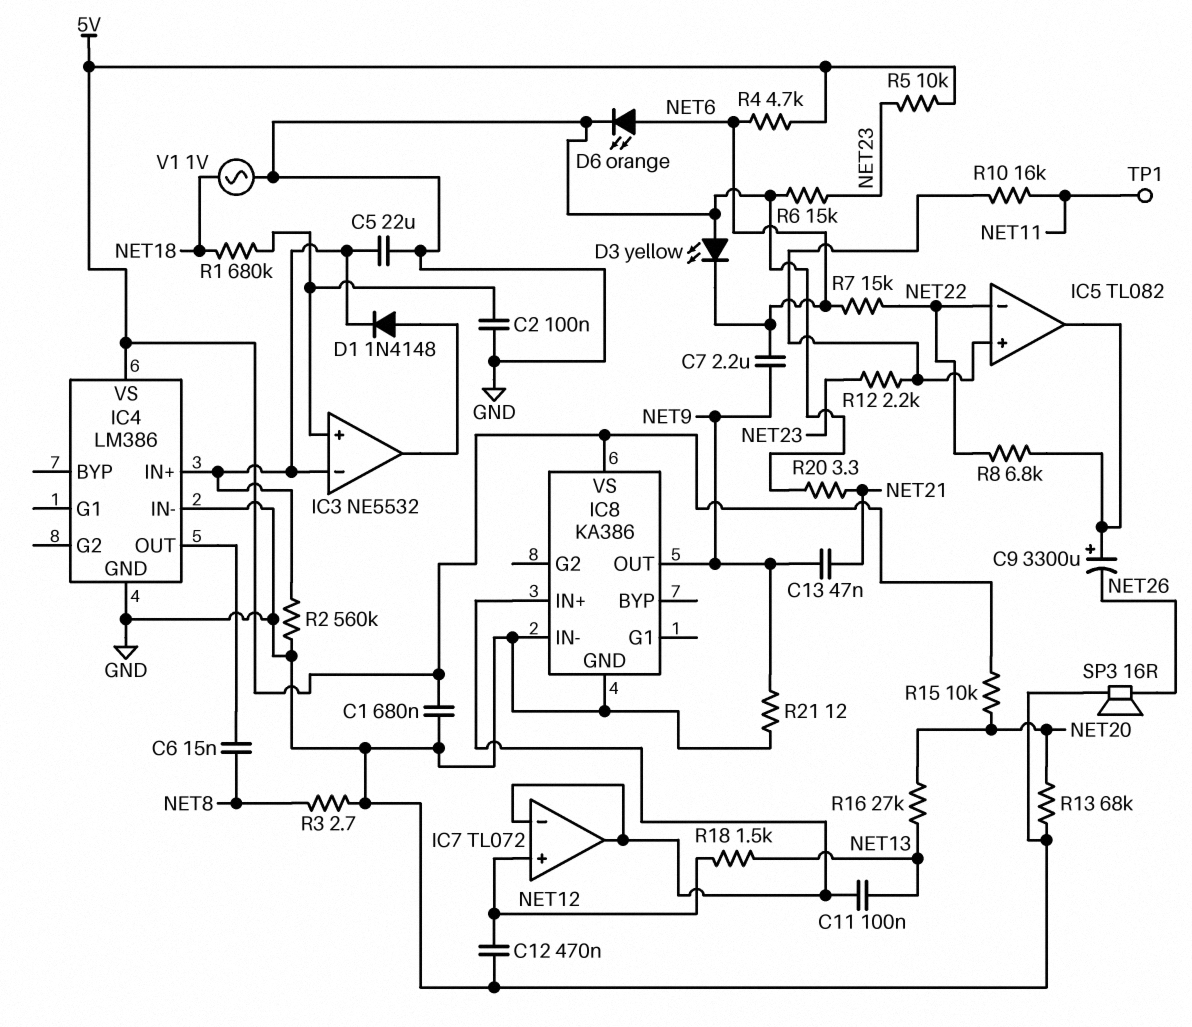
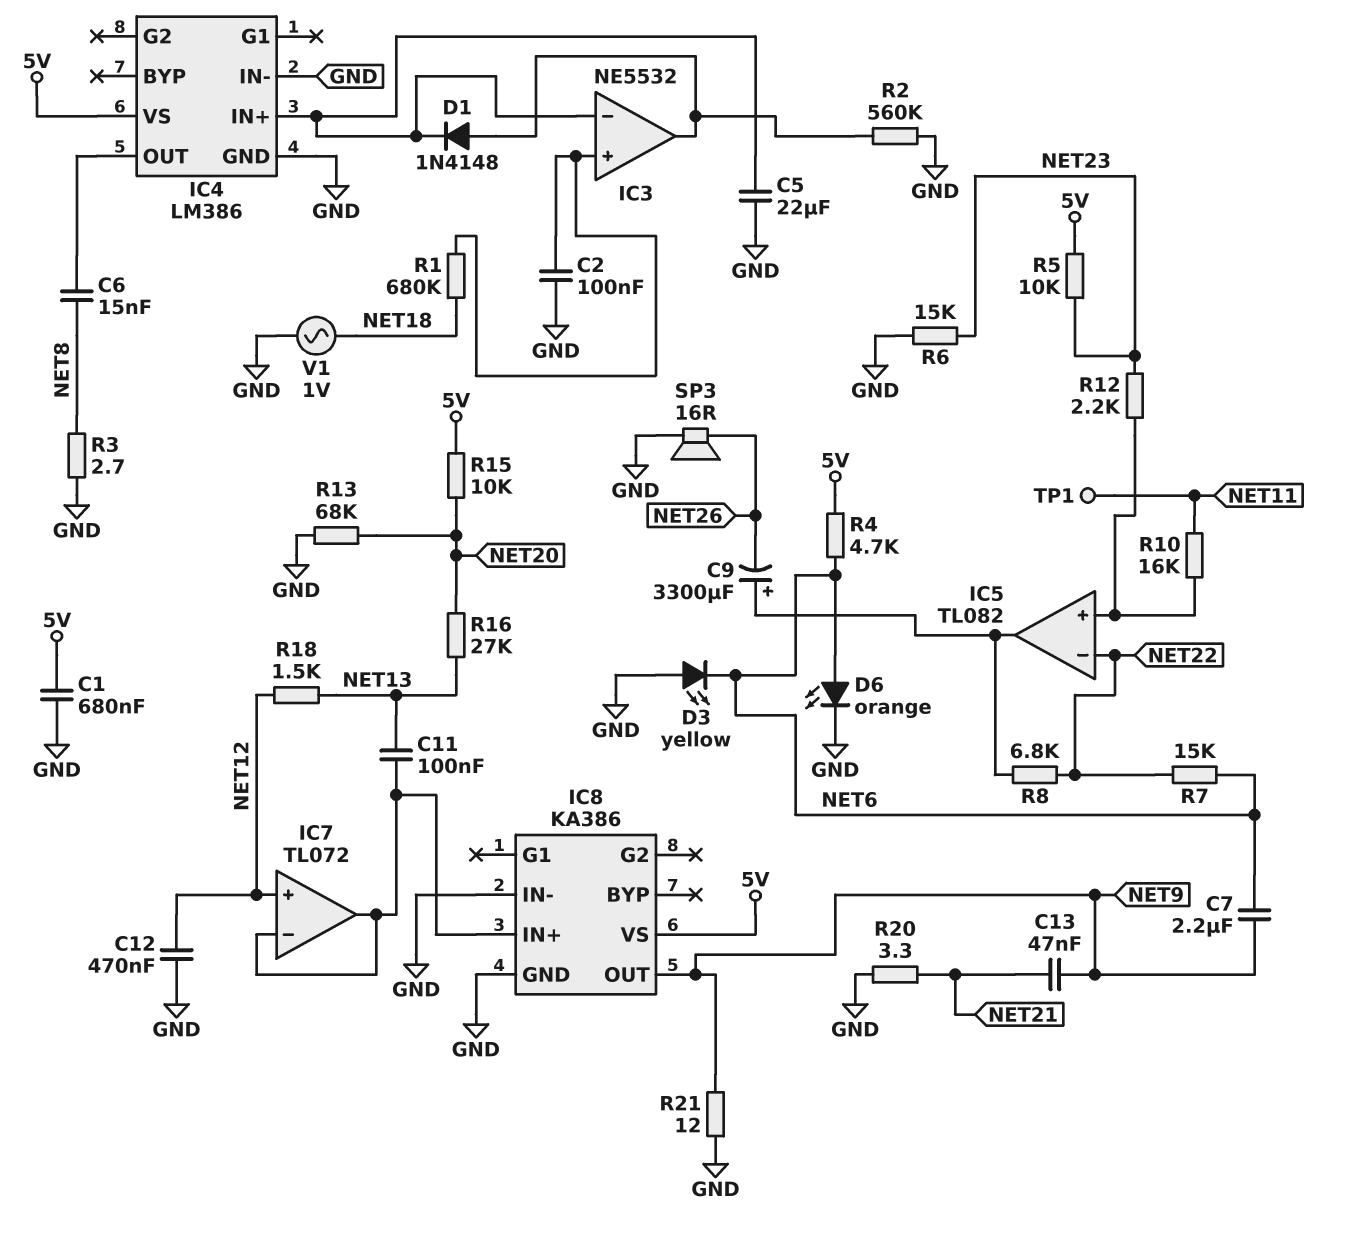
R2: 560k (GND, IC3/in-) -> 560k (GND, IC3/out)

